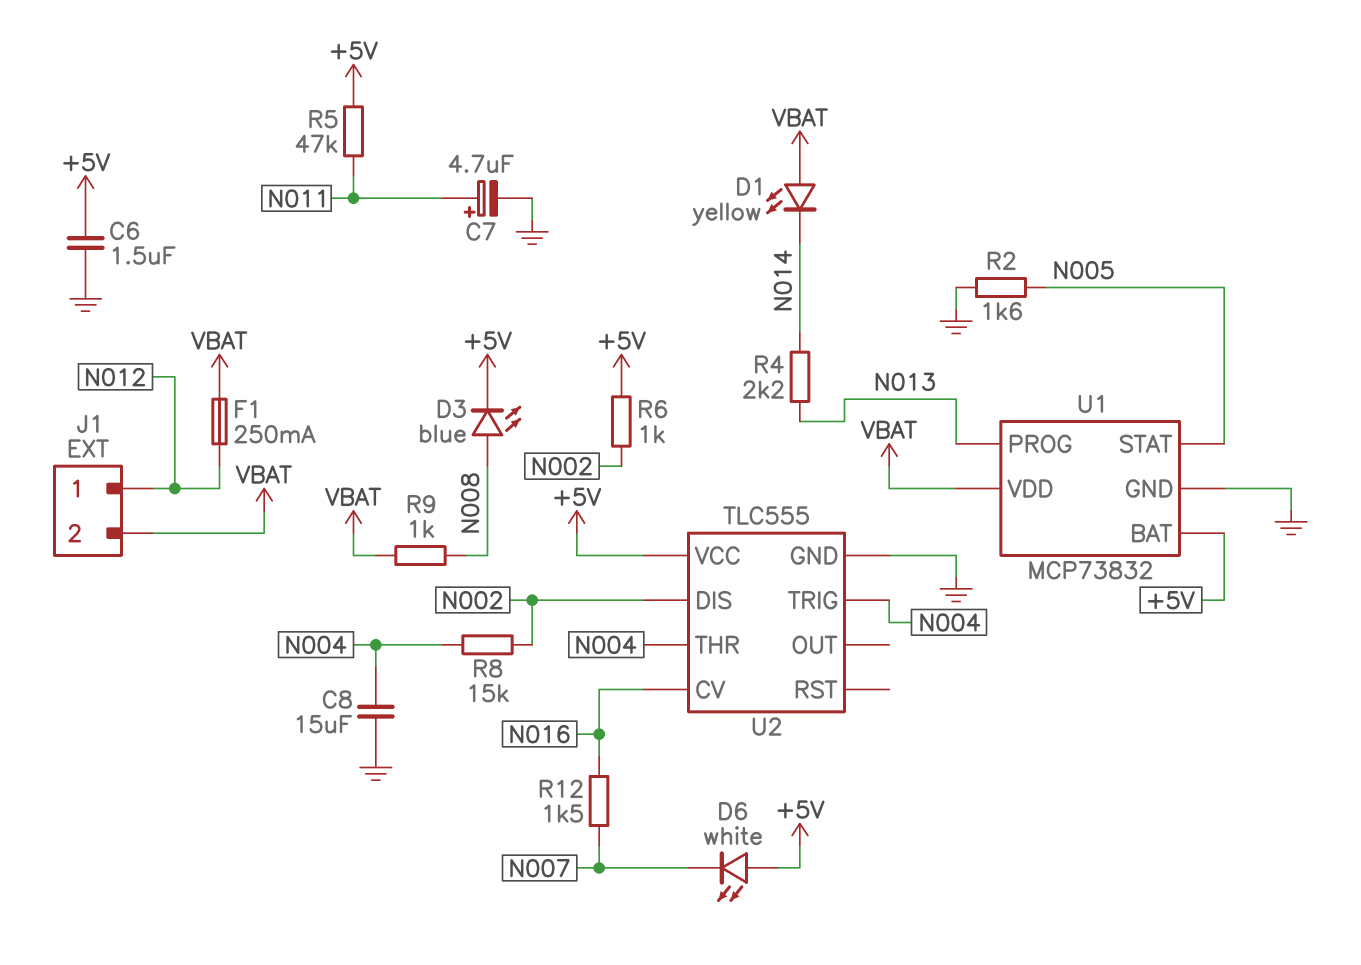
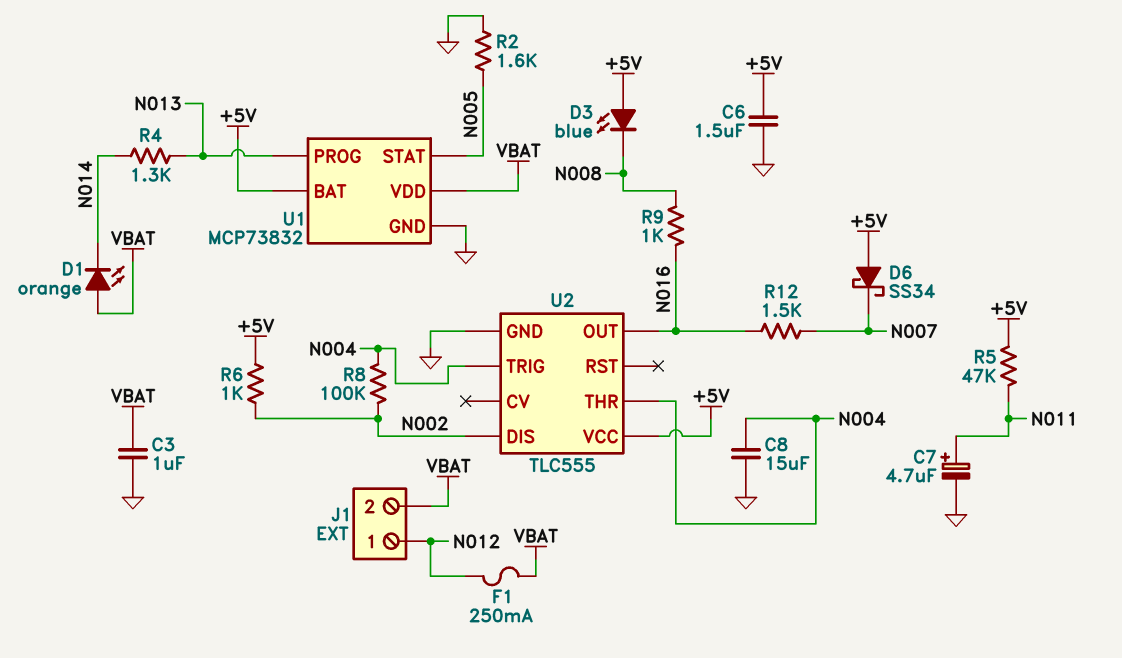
C3: none -> 1uF (GND, VBAT)
D1: LED yellow (A VBAT, K N014) -> LED orange (A VBAT, K N014)
D3: LED blue (A N008, K +5V) -> LED blue (A +5V, K N008)
D6: LED white (A +5V, K N007) -> schottky SS34 (A +5V, K N007)
R4: 2.2k (N013, N014) -> 1.3k (N013, N014)
R8: 15k (N002, N004) -> 100k (N002, N004)
R9: 1k (N008, VBAT) -> 1k (N008, N016)
U2 pin CV: N016 -> none
U2 pin OUT: none -> N016

